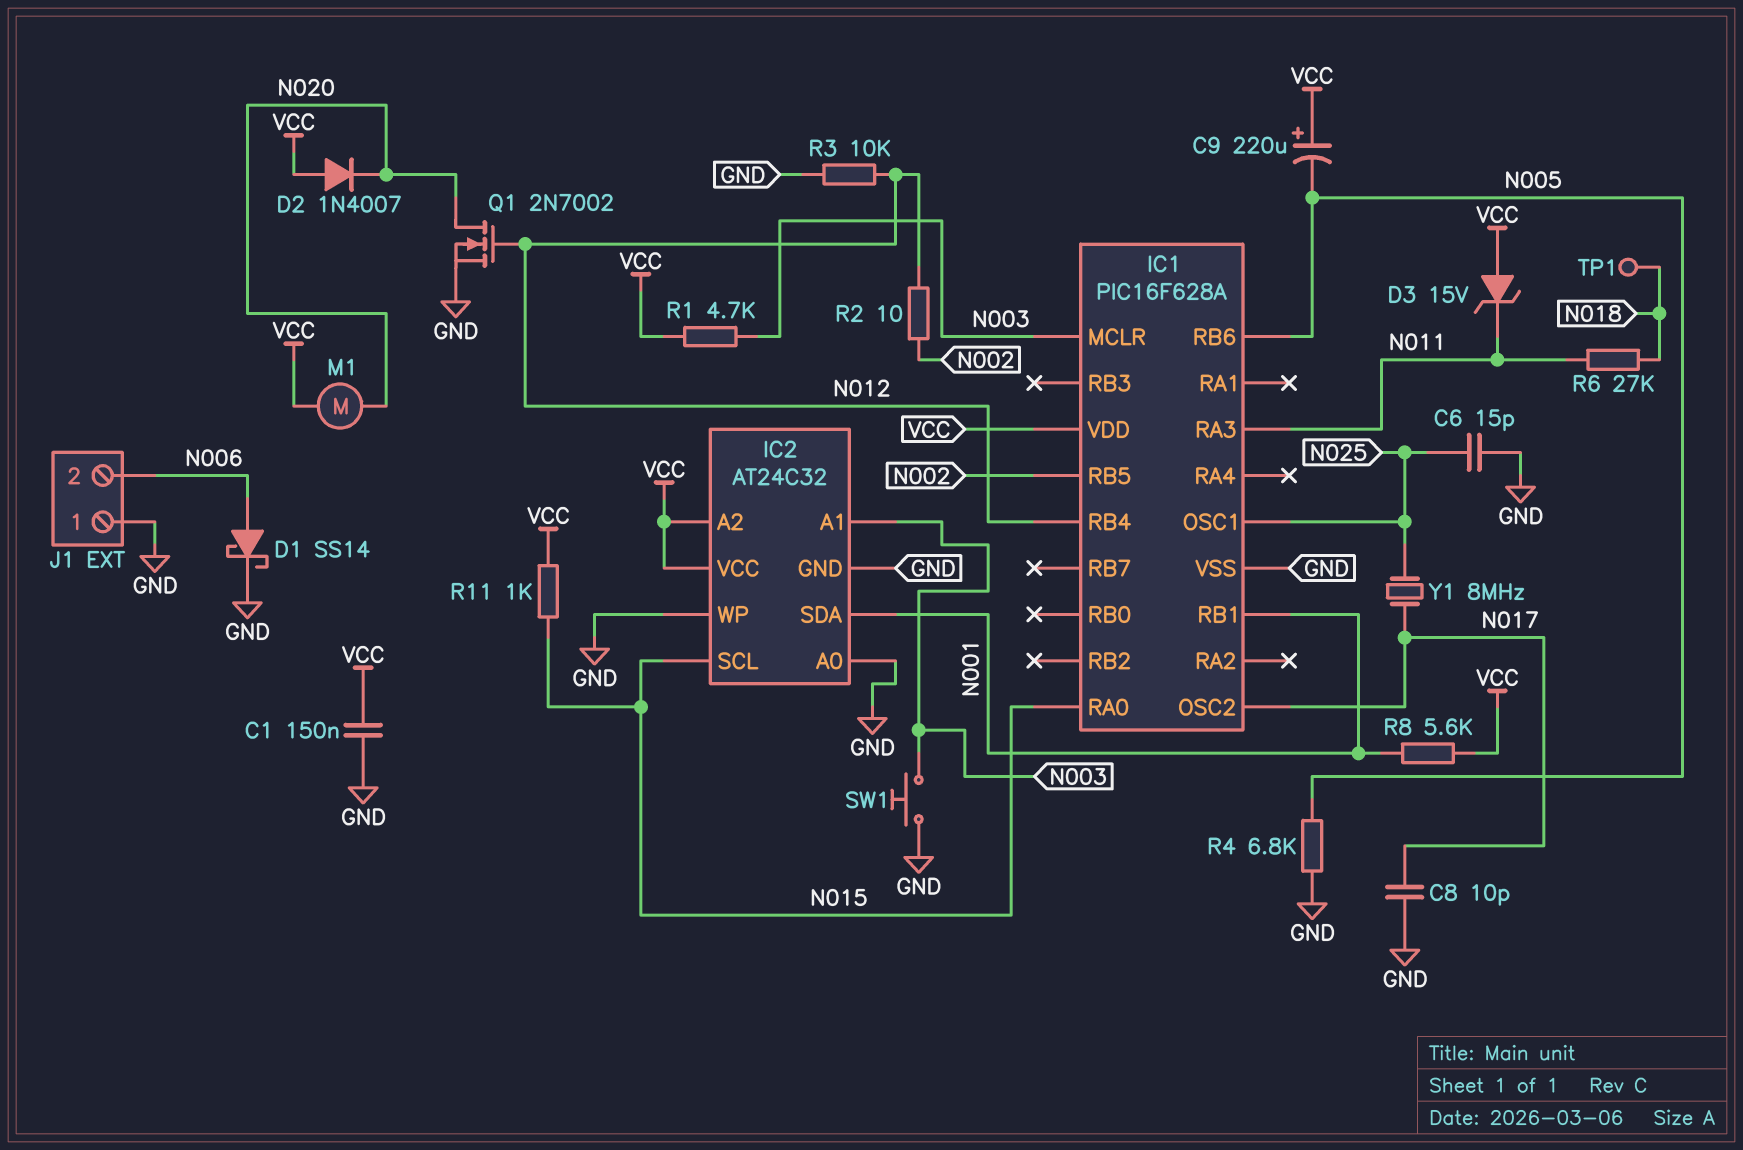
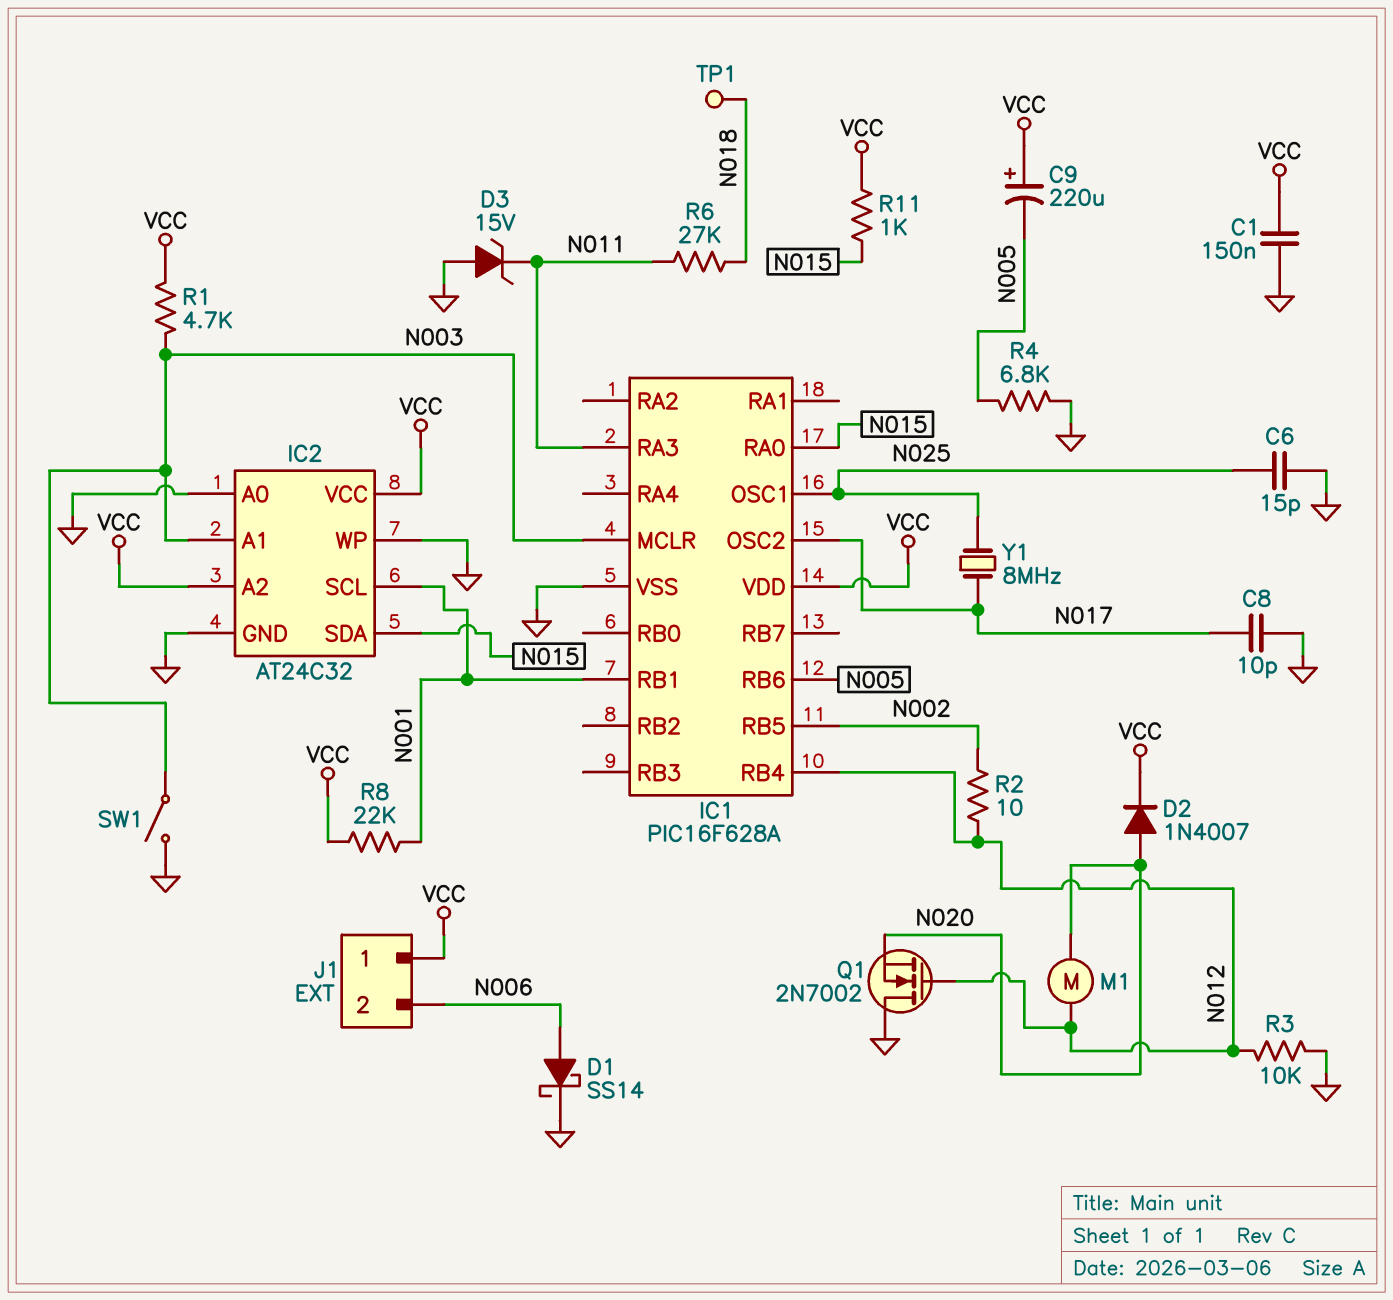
D2: diode 1N4007 (A VCC, K N020) -> diode 1N4007 (A N020, K VCC)
D3: zener 15V (A VCC, K N011) -> zener 15V (A GND, K N011)
IC2 pin SCL: N015 -> N001
IC2 pin SDA: N001 -> N015
J1 pin 1: GND -> VCC
M1: motor (N020, VCC) -> motor (N012, N020)
Q1: NMOS 2N7002 (G N012, D N020, S GND) -> NMOS 2N7002 (G N012, D GND, S N020)
R8: 5.6k (N001, VCC) -> 22k (N001, VCC)
SW1: button (GND, N003) -> switch (GND, N003)

